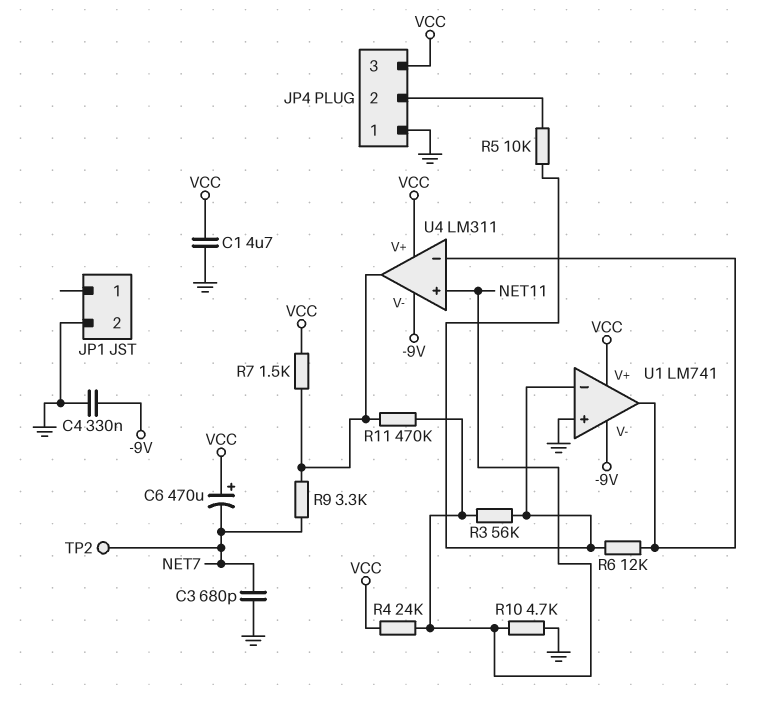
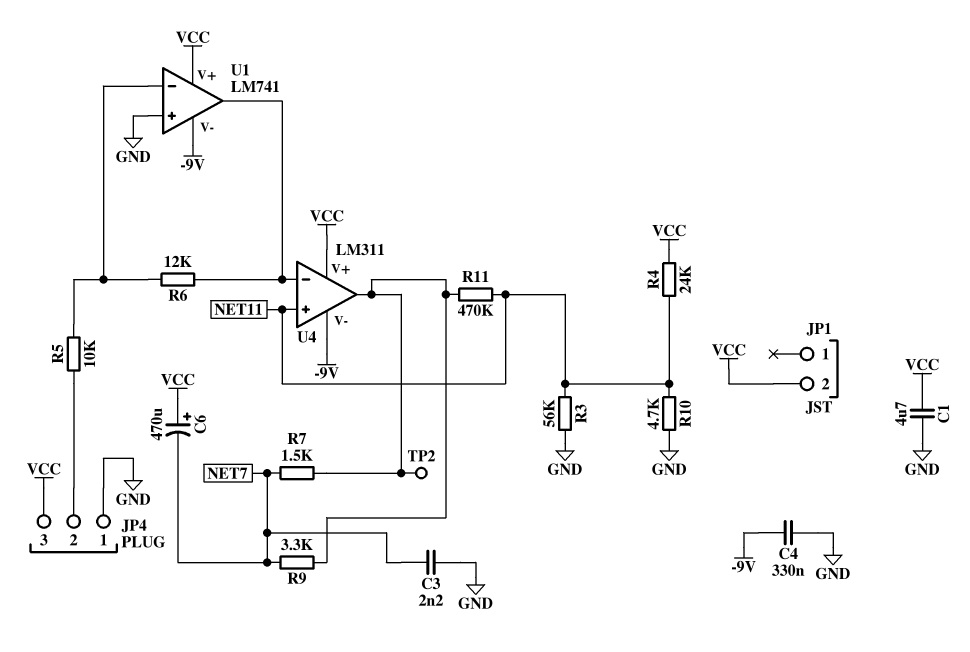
C3: 680pF (GND, NET7) -> 2.2nF (GND, NET7)
JP1 pin 2: GND -> VCC
R3: 56k (NET11, U1/in-) -> 56k (GND, NET11)
R7: 1.5k (U4/out, VCC) -> 1.5k (NET7, U4/out)
TP2: test point (NET7) -> test point (U4/out)

